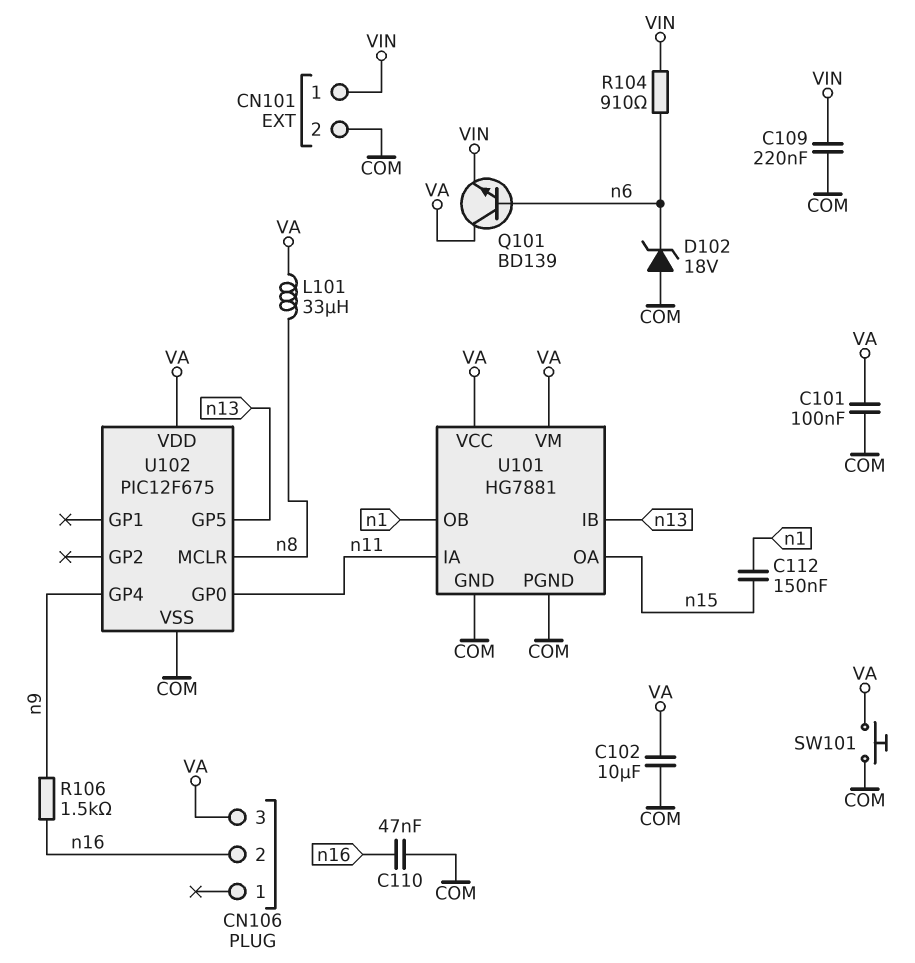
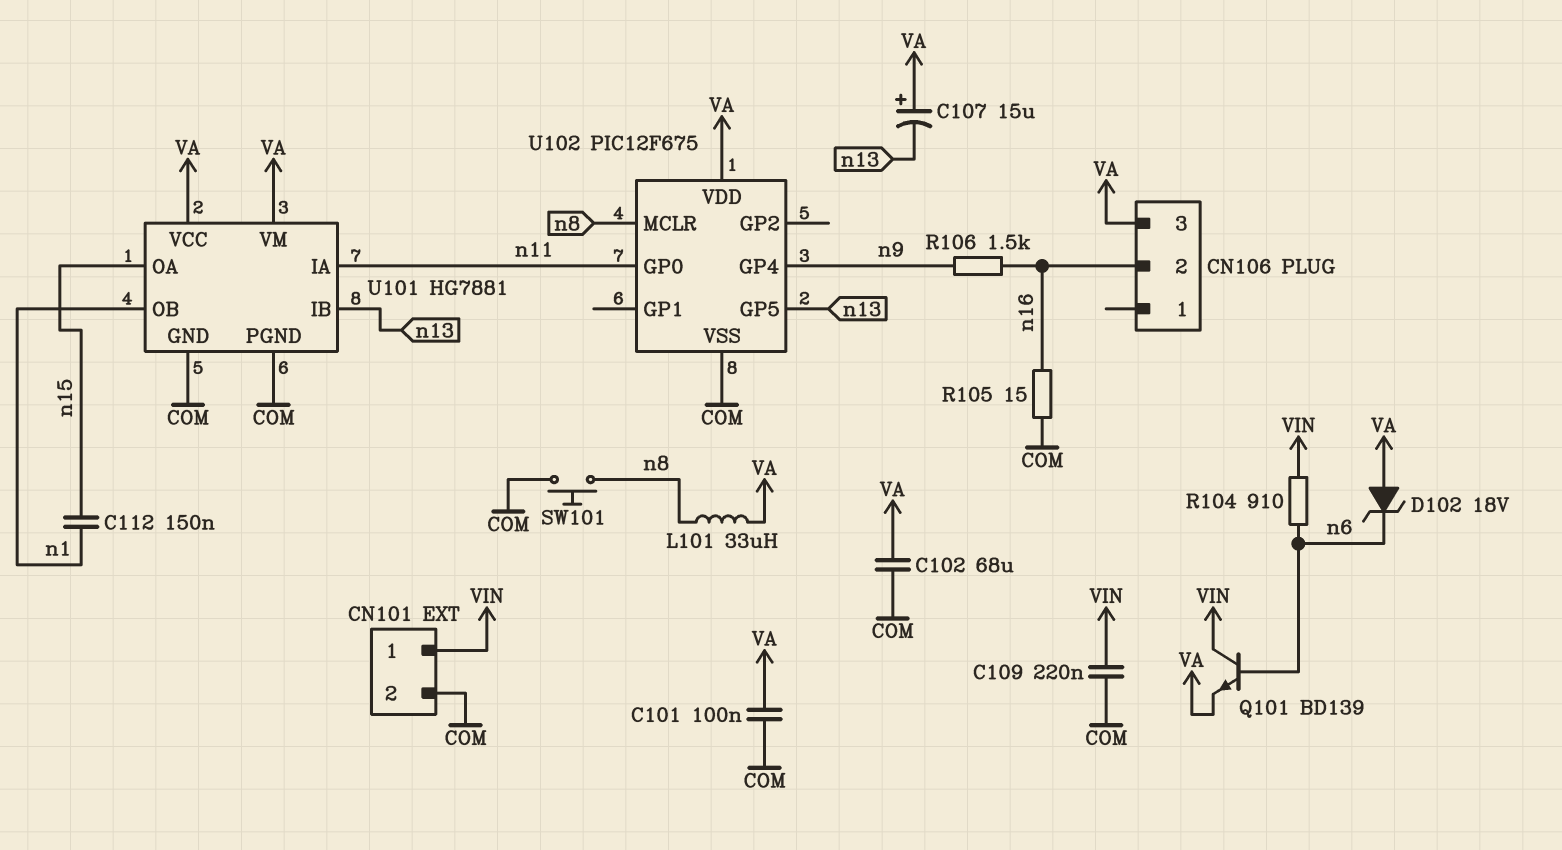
C102: 10uF (COM, VA) -> 68uF (COM, VA)
C107: none -> 15uF (plus VA, minus n13)
C110: 47nF (COM, n16) -> none
D102: zener 18V (A COM, K n6) -> zener 18V (A VA, K n6)
Q101: NPN BD139 (B n6, C VA, E VIN) -> NPN BD139 (B n6, C VIN, E VA)
R105: none -> 15 (COM, n16)
SW101: button (COM, VA) -> button (COM, n8)

